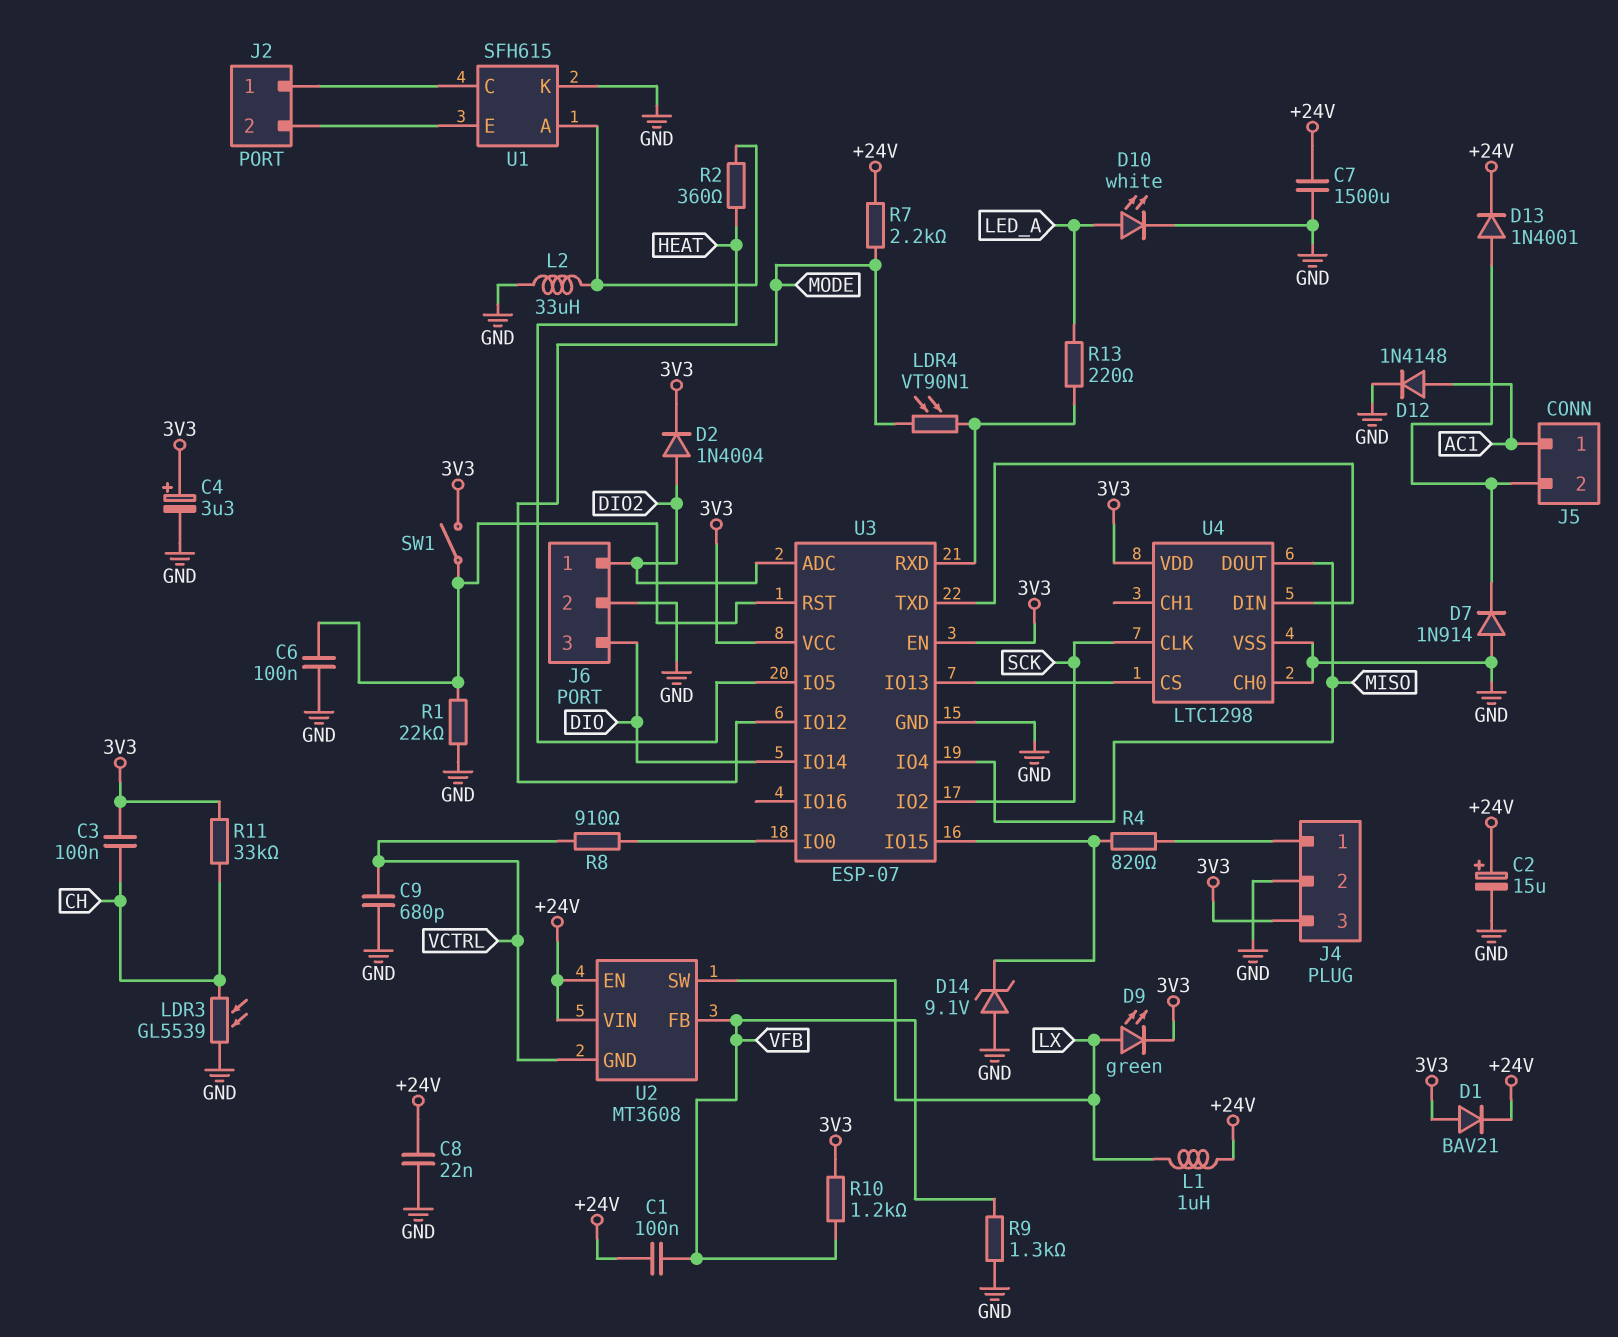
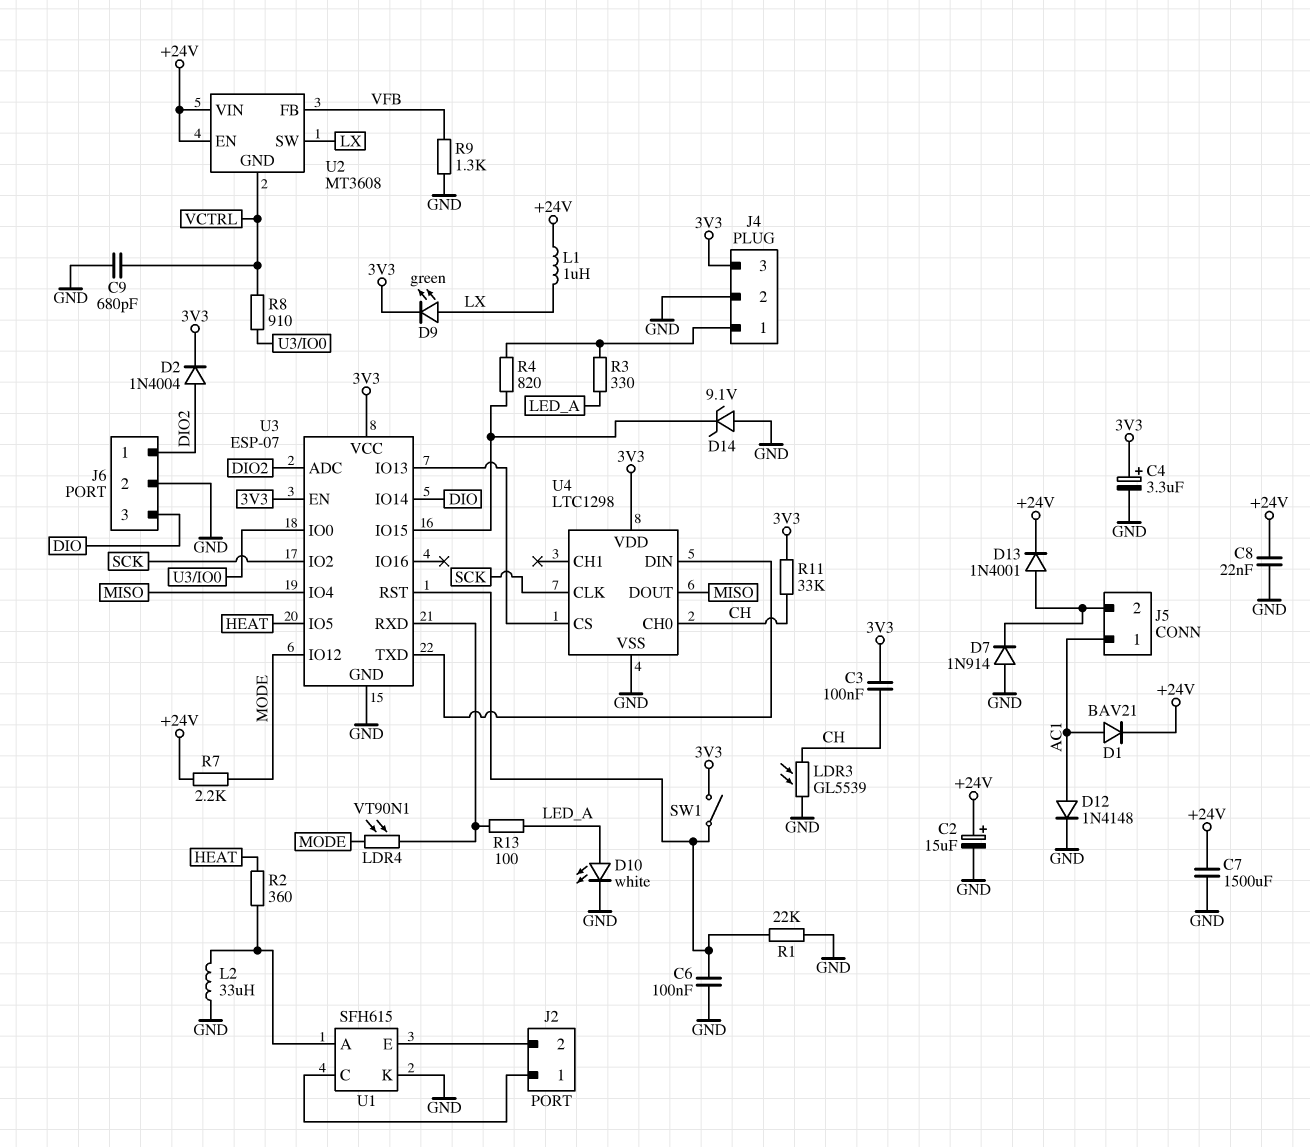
C1: 100nF (+24V, VFB) -> none
D1: diode BAV21 (A 3V3, K +24V) -> diode BAV21 (A AC1, K +24V)
R3: none -> 330 (J4/1, LED_A)
R10: 1.2k (3V3, VFB) -> none
R13: 220 (LED_A, U3/RXD) -> 100 (LED_A, U3/RXD)
U4 pin CH0: GND -> CH

